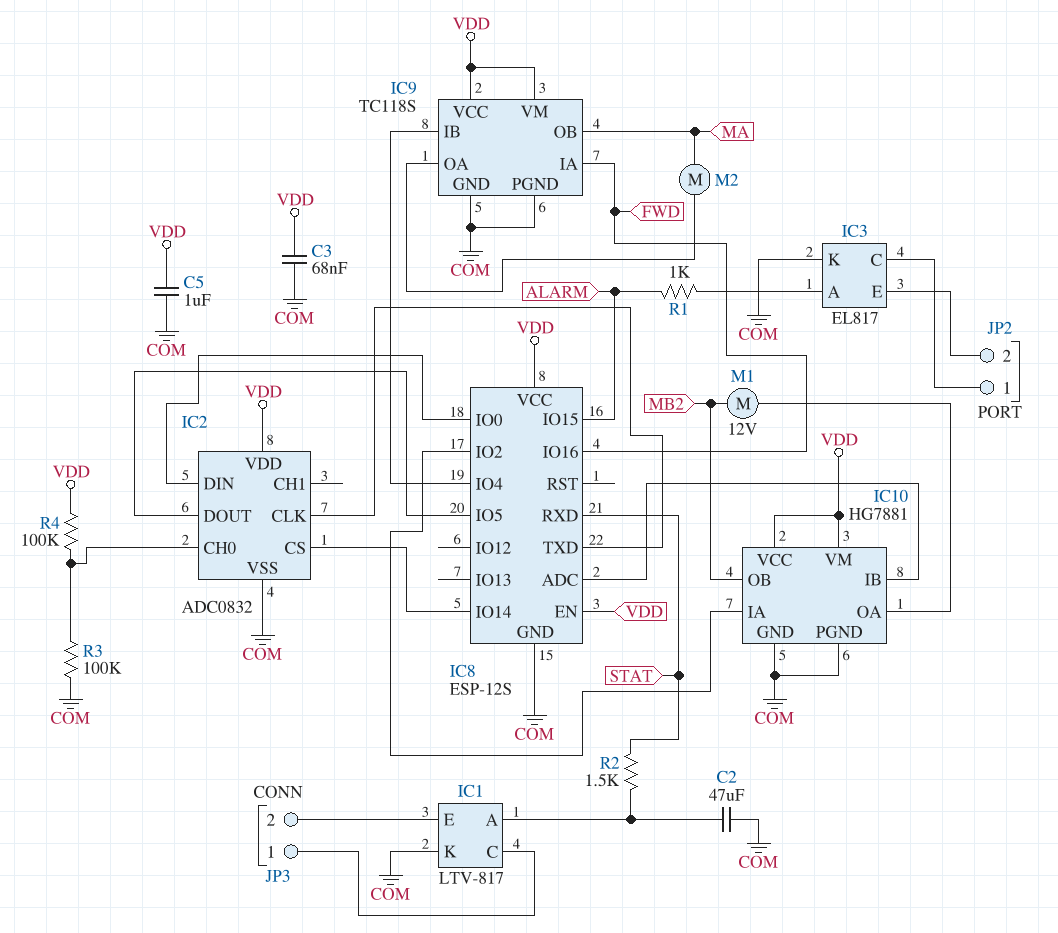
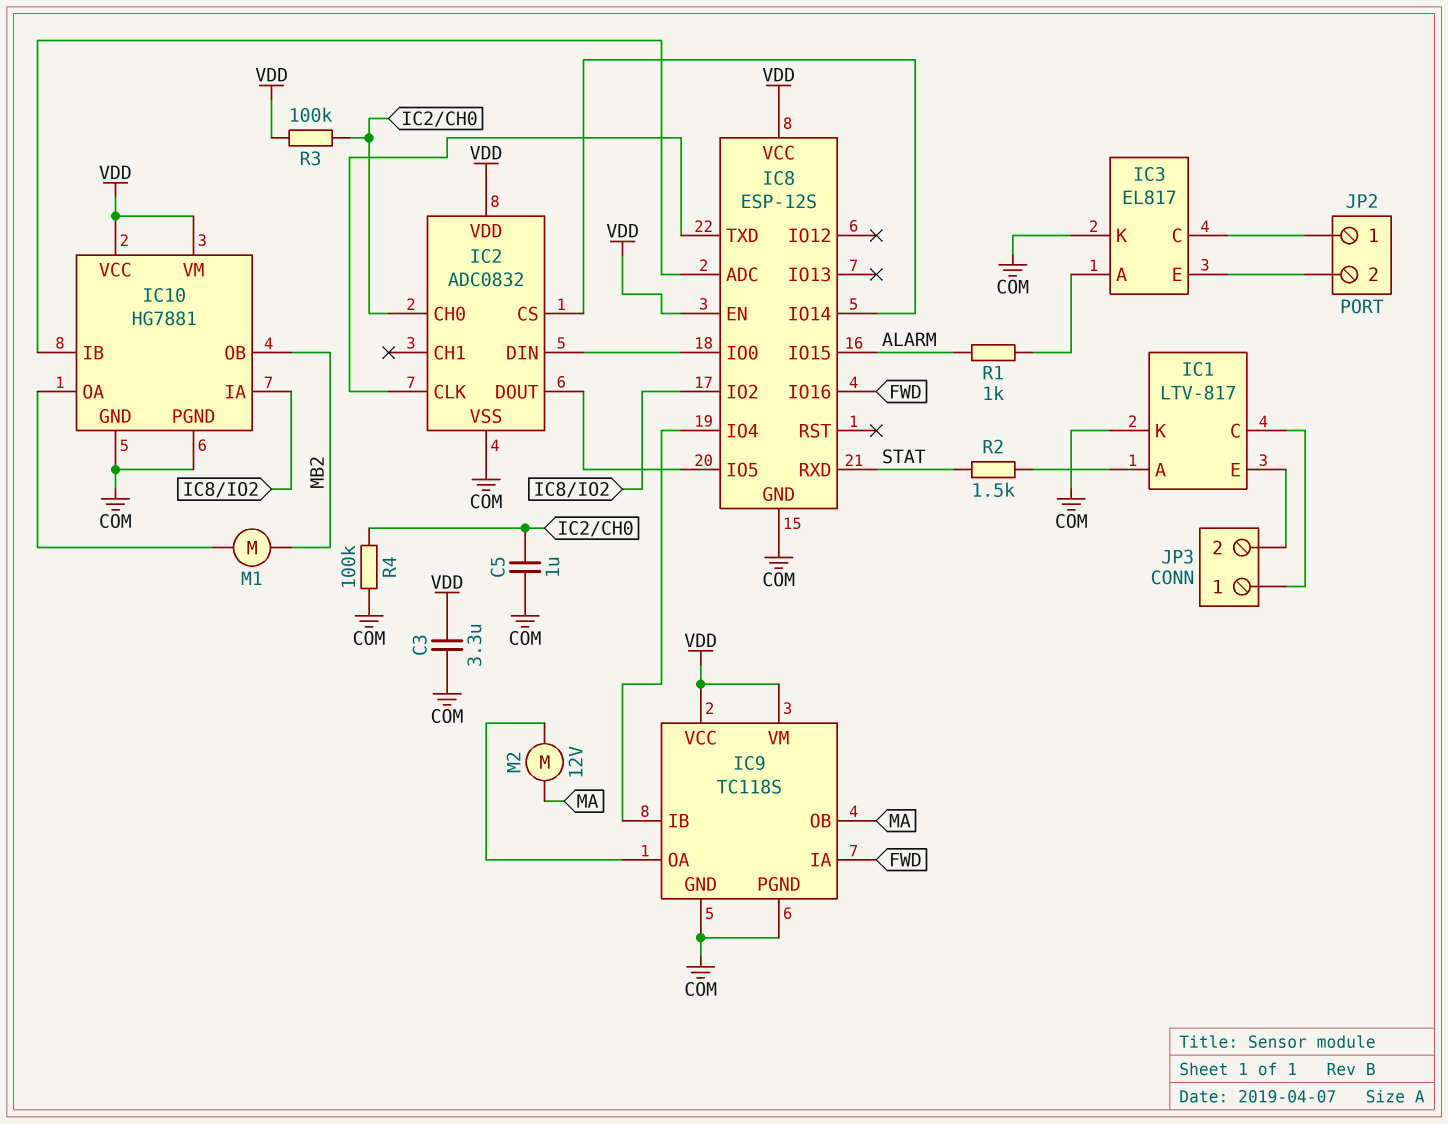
C2: 47uF (COM, IC1/A) -> none
C3: 68nF (COM, VDD) -> 3.3uF (COM, VDD)
C5: 1uF (COM, VDD) -> 1uF (COM, IC2/CH0)
M1: motor 12V (IC10/OA, MB2) -> motor (IC10/OA, MB2)
M2: motor (IC9/OA, MA) -> motor 12V (IC9/OA, MA)
R3: 100k (COM, IC2/CH0) -> 100k (IC2/CH0, VDD)
R4: 100k (IC2/CH0, VDD) -> 100k (COM, IC2/CH0)

